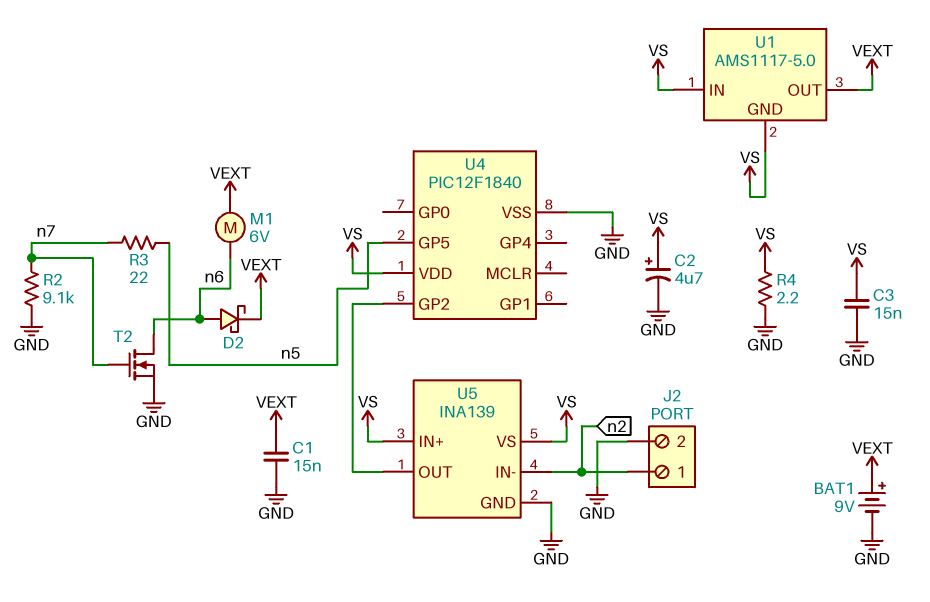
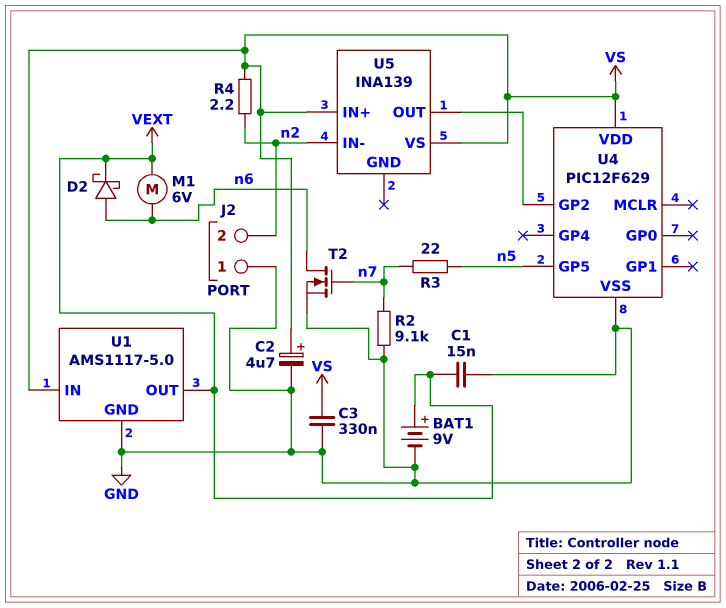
C3: 15nF (GND, VS) -> 330nF (GND, VS)
J2 pin 1: n2 -> GND
J2 pin 2: GND -> n2
R4: 2.2 (GND, VS) -> 2.2 (VS, n2)
U1 pin GND: VS -> GND
U4: PIC12F1840 -> PIC12F629
U5 pin GND: GND -> none

